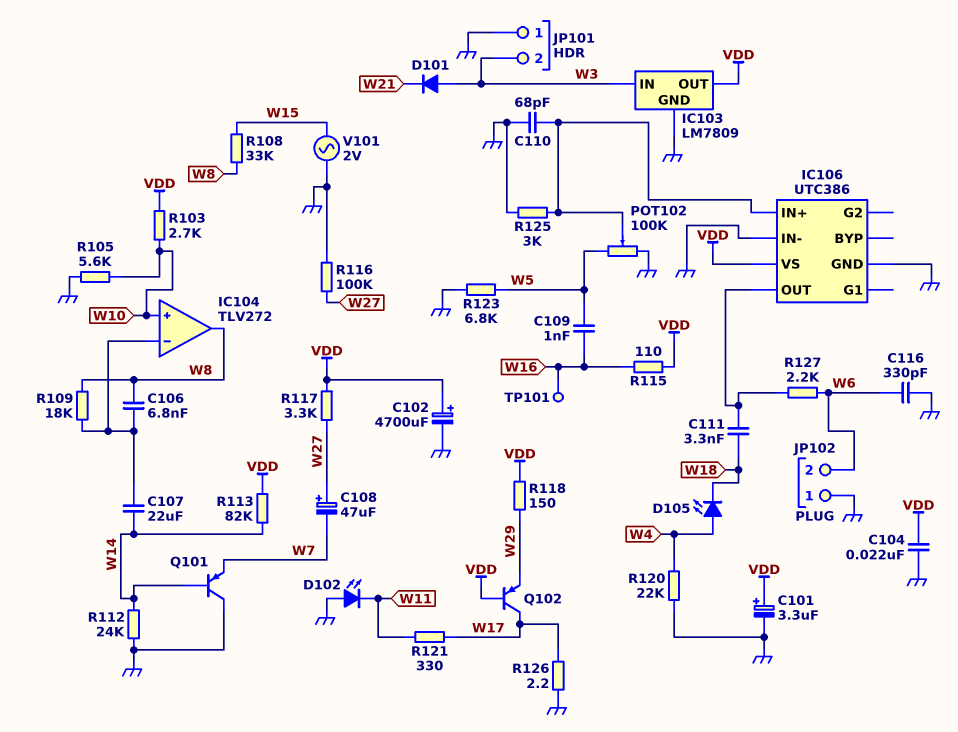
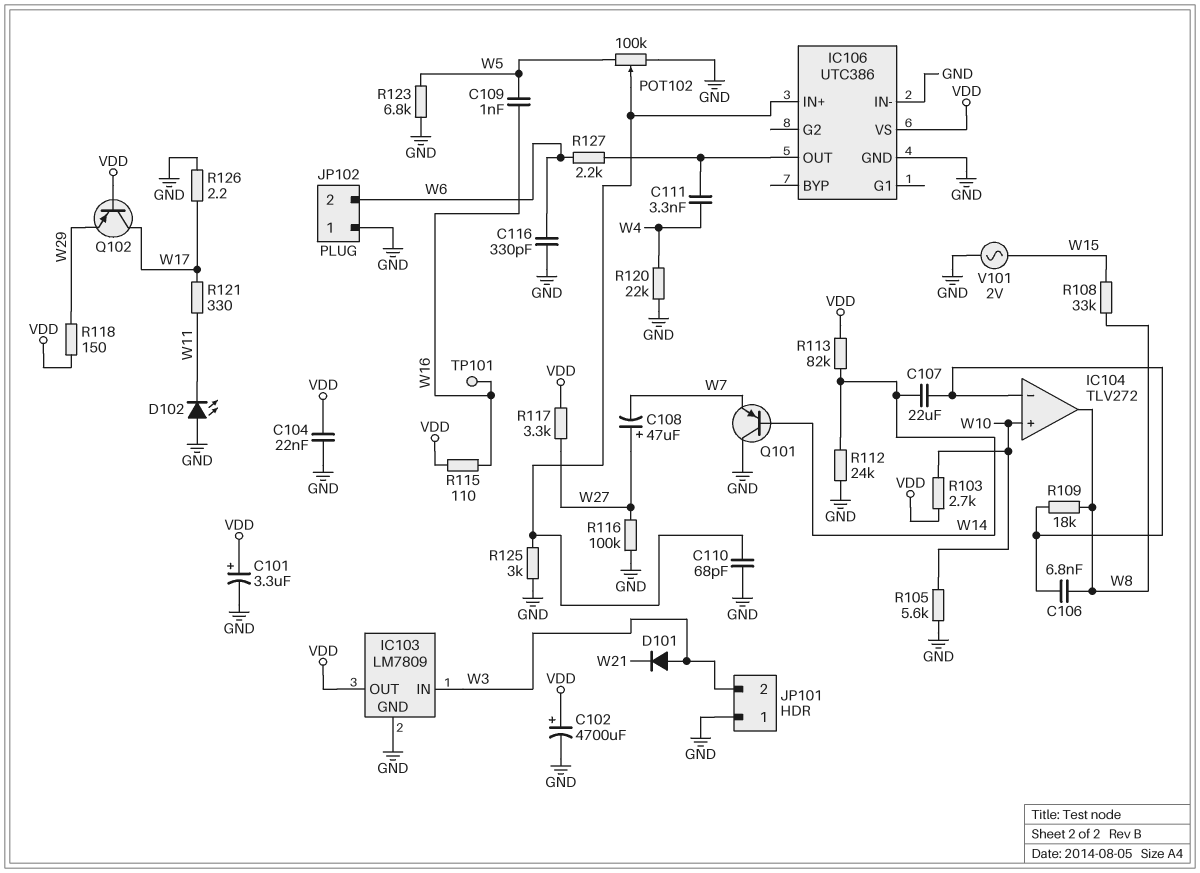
C111: 3.3nF (IC106/OUT, W18) -> 3.3nF (IC106/OUT, W4)
D105: LED (A W4, K W18) -> none

